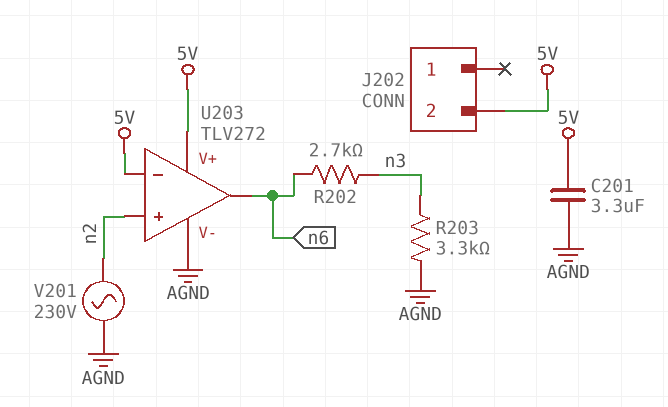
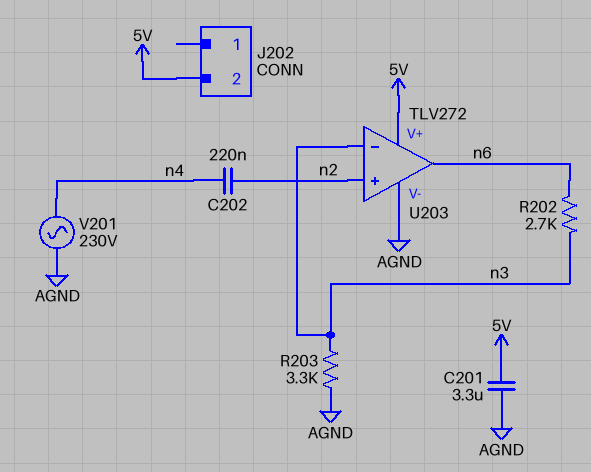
C202: none -> 220nF (n2, n4)
U203 pin in-: 5V -> n3
V201: AC 230V (AGND, n2) -> AC 230V (AGND, n4)

